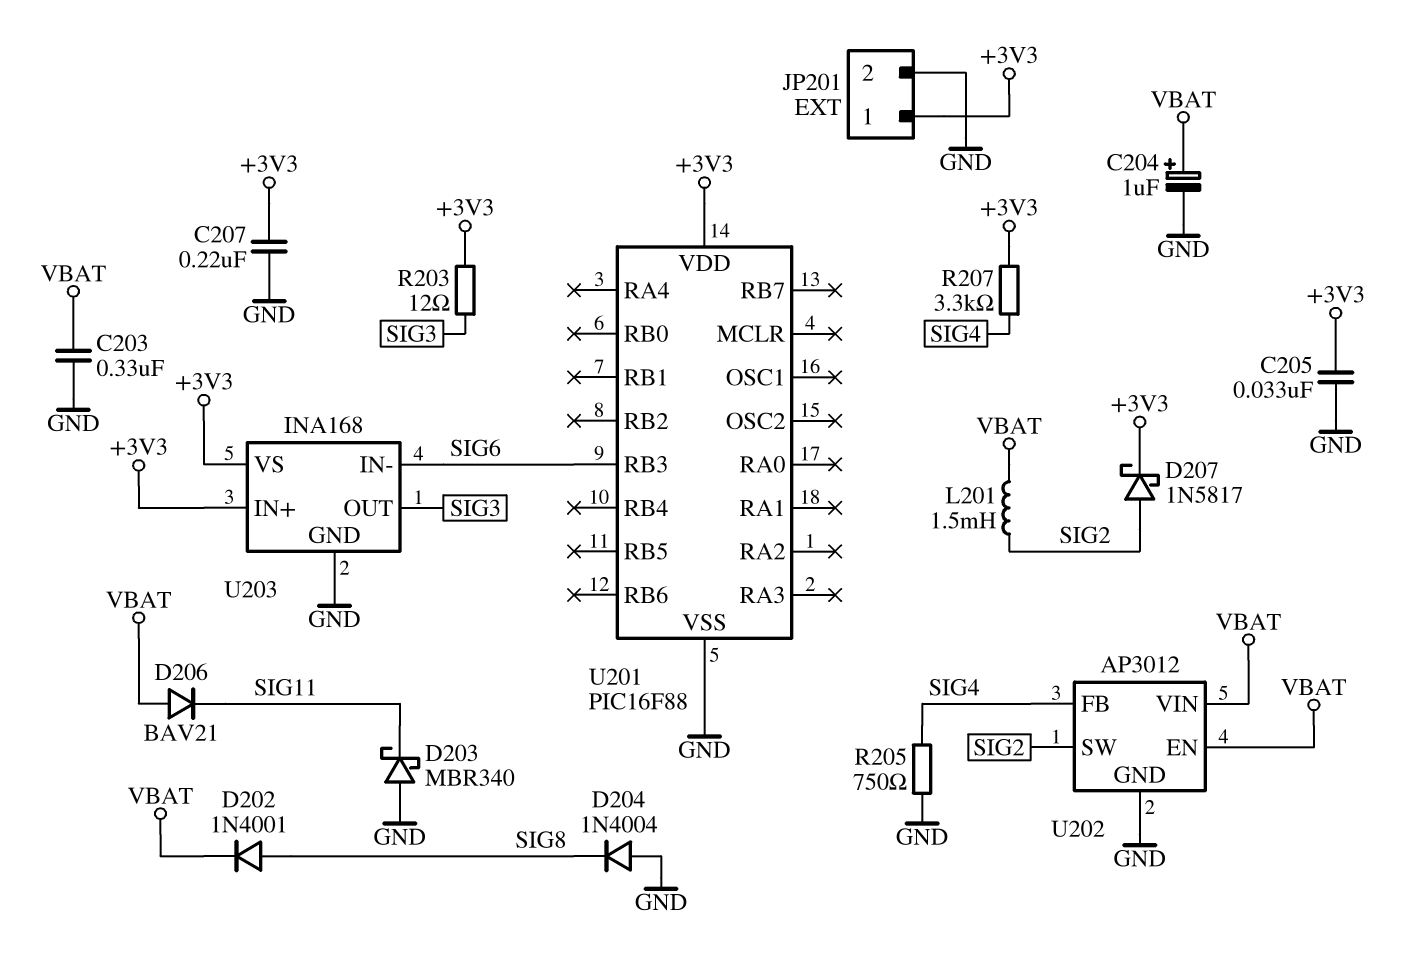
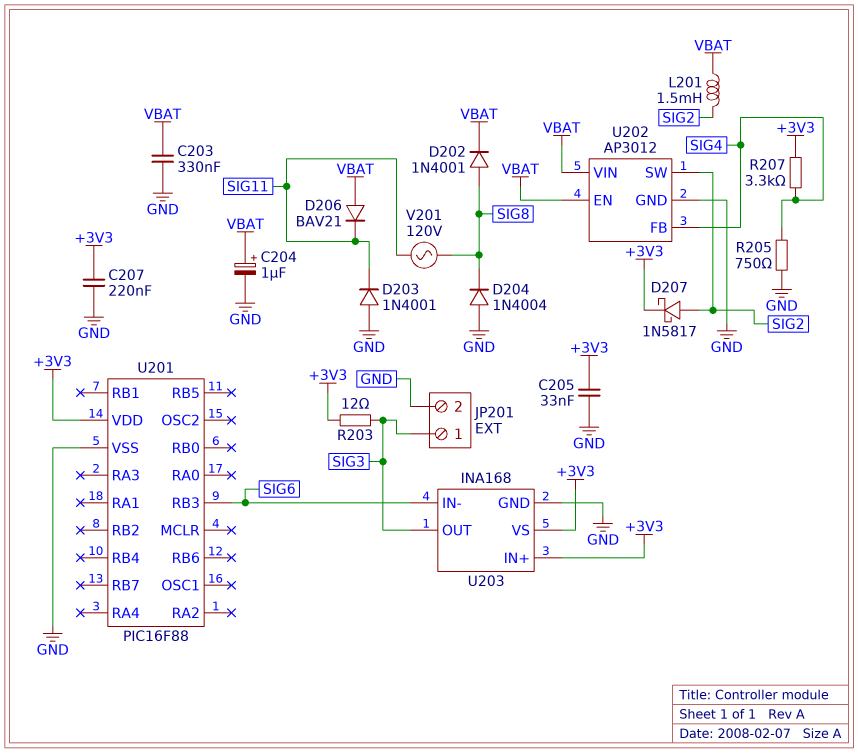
D203: schottky MBR340 (A GND, K SIG11) -> diode 1N4001 (A GND, K SIG11)
JP201 pin 1: +3V3 -> SIG3
V201: none -> AC 120V (SIG8, SIG11)

